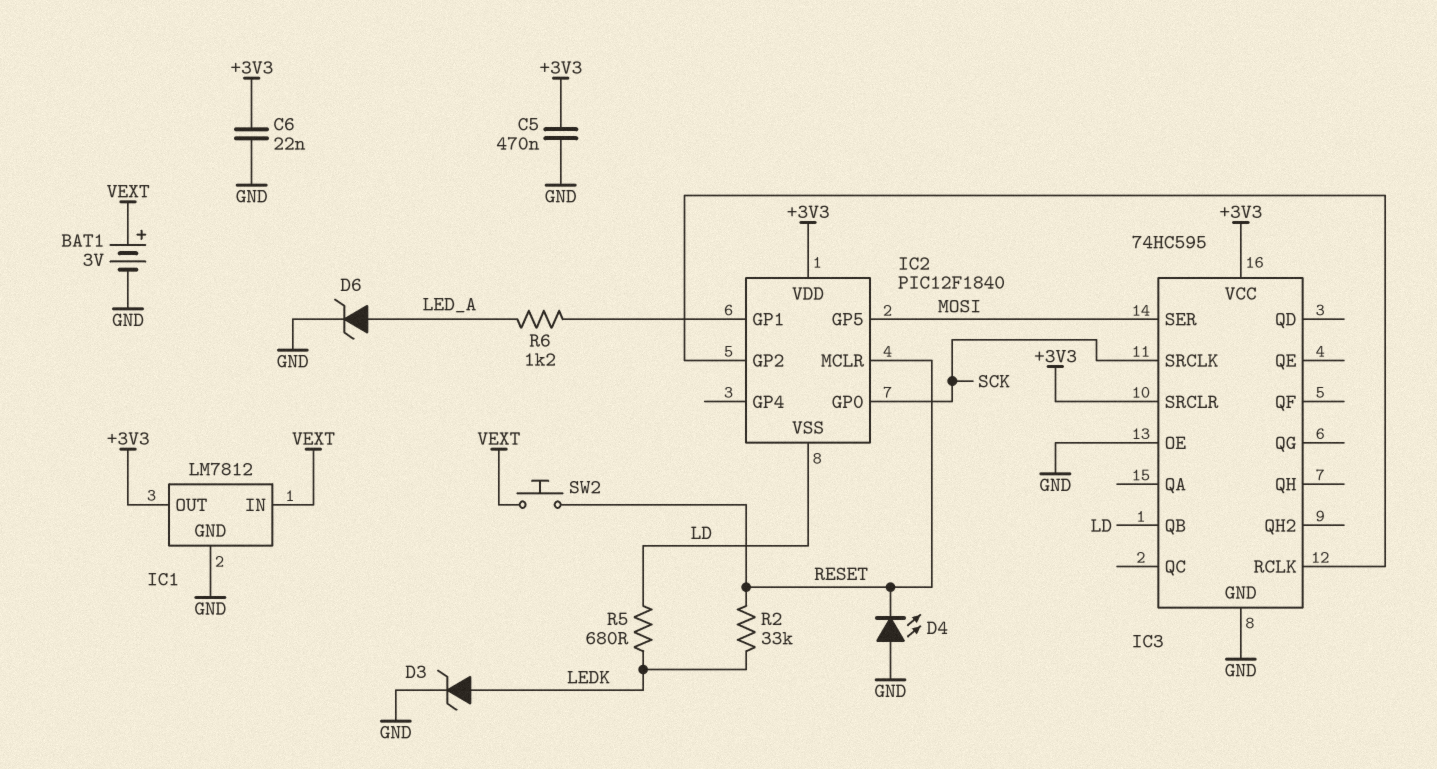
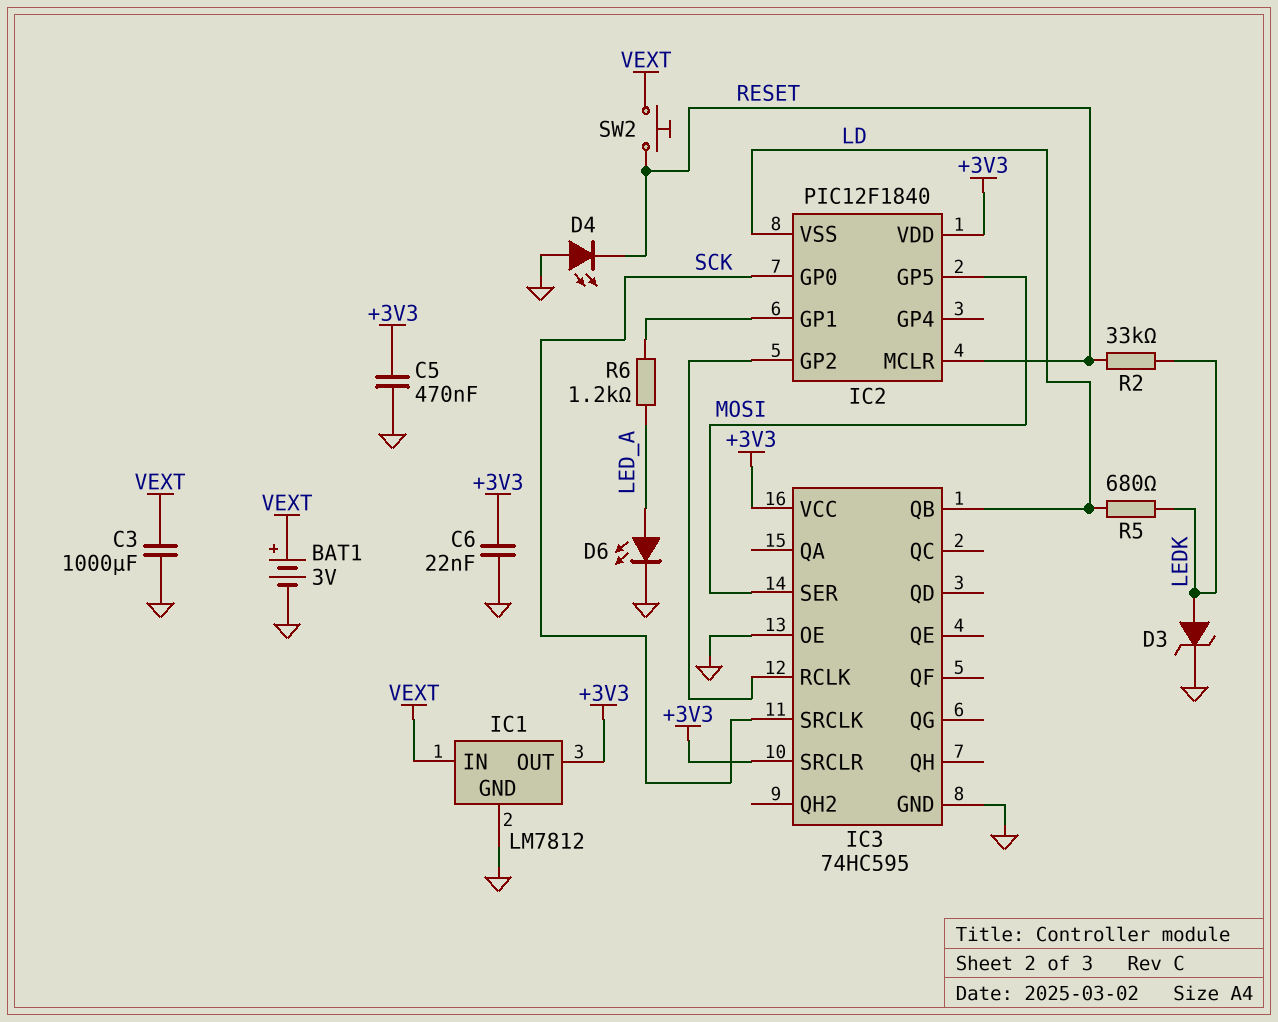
C3: none -> 1000uF (GND, VEXT)
D6: zener (A LED_A, K GND) -> LED (A LED_A, K GND)

